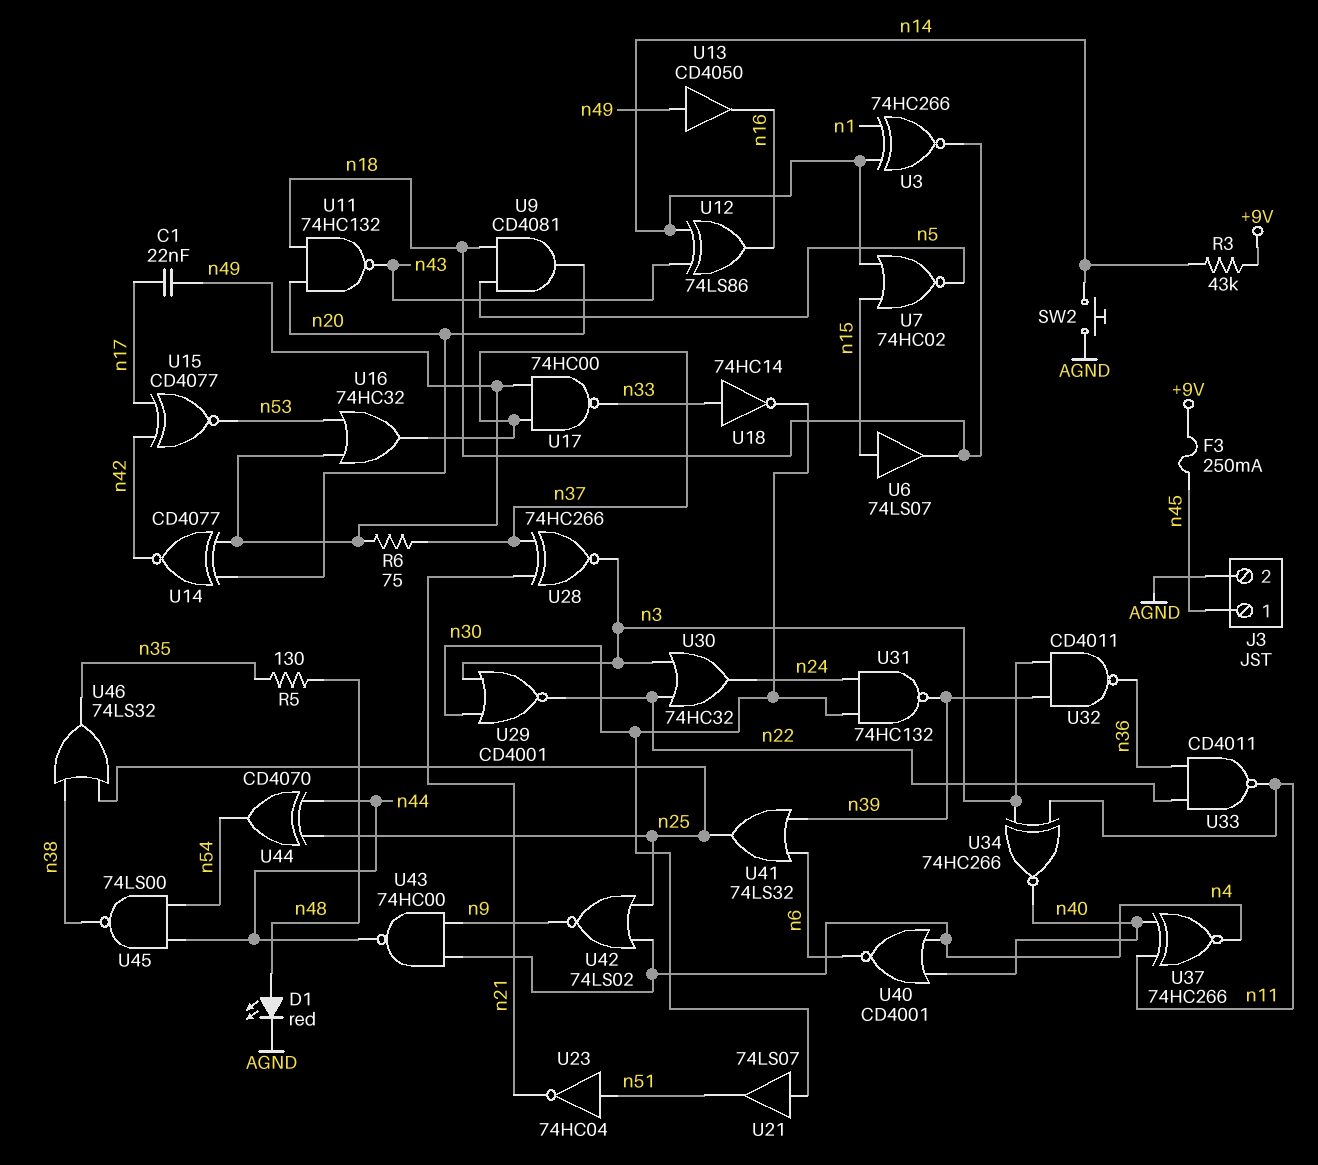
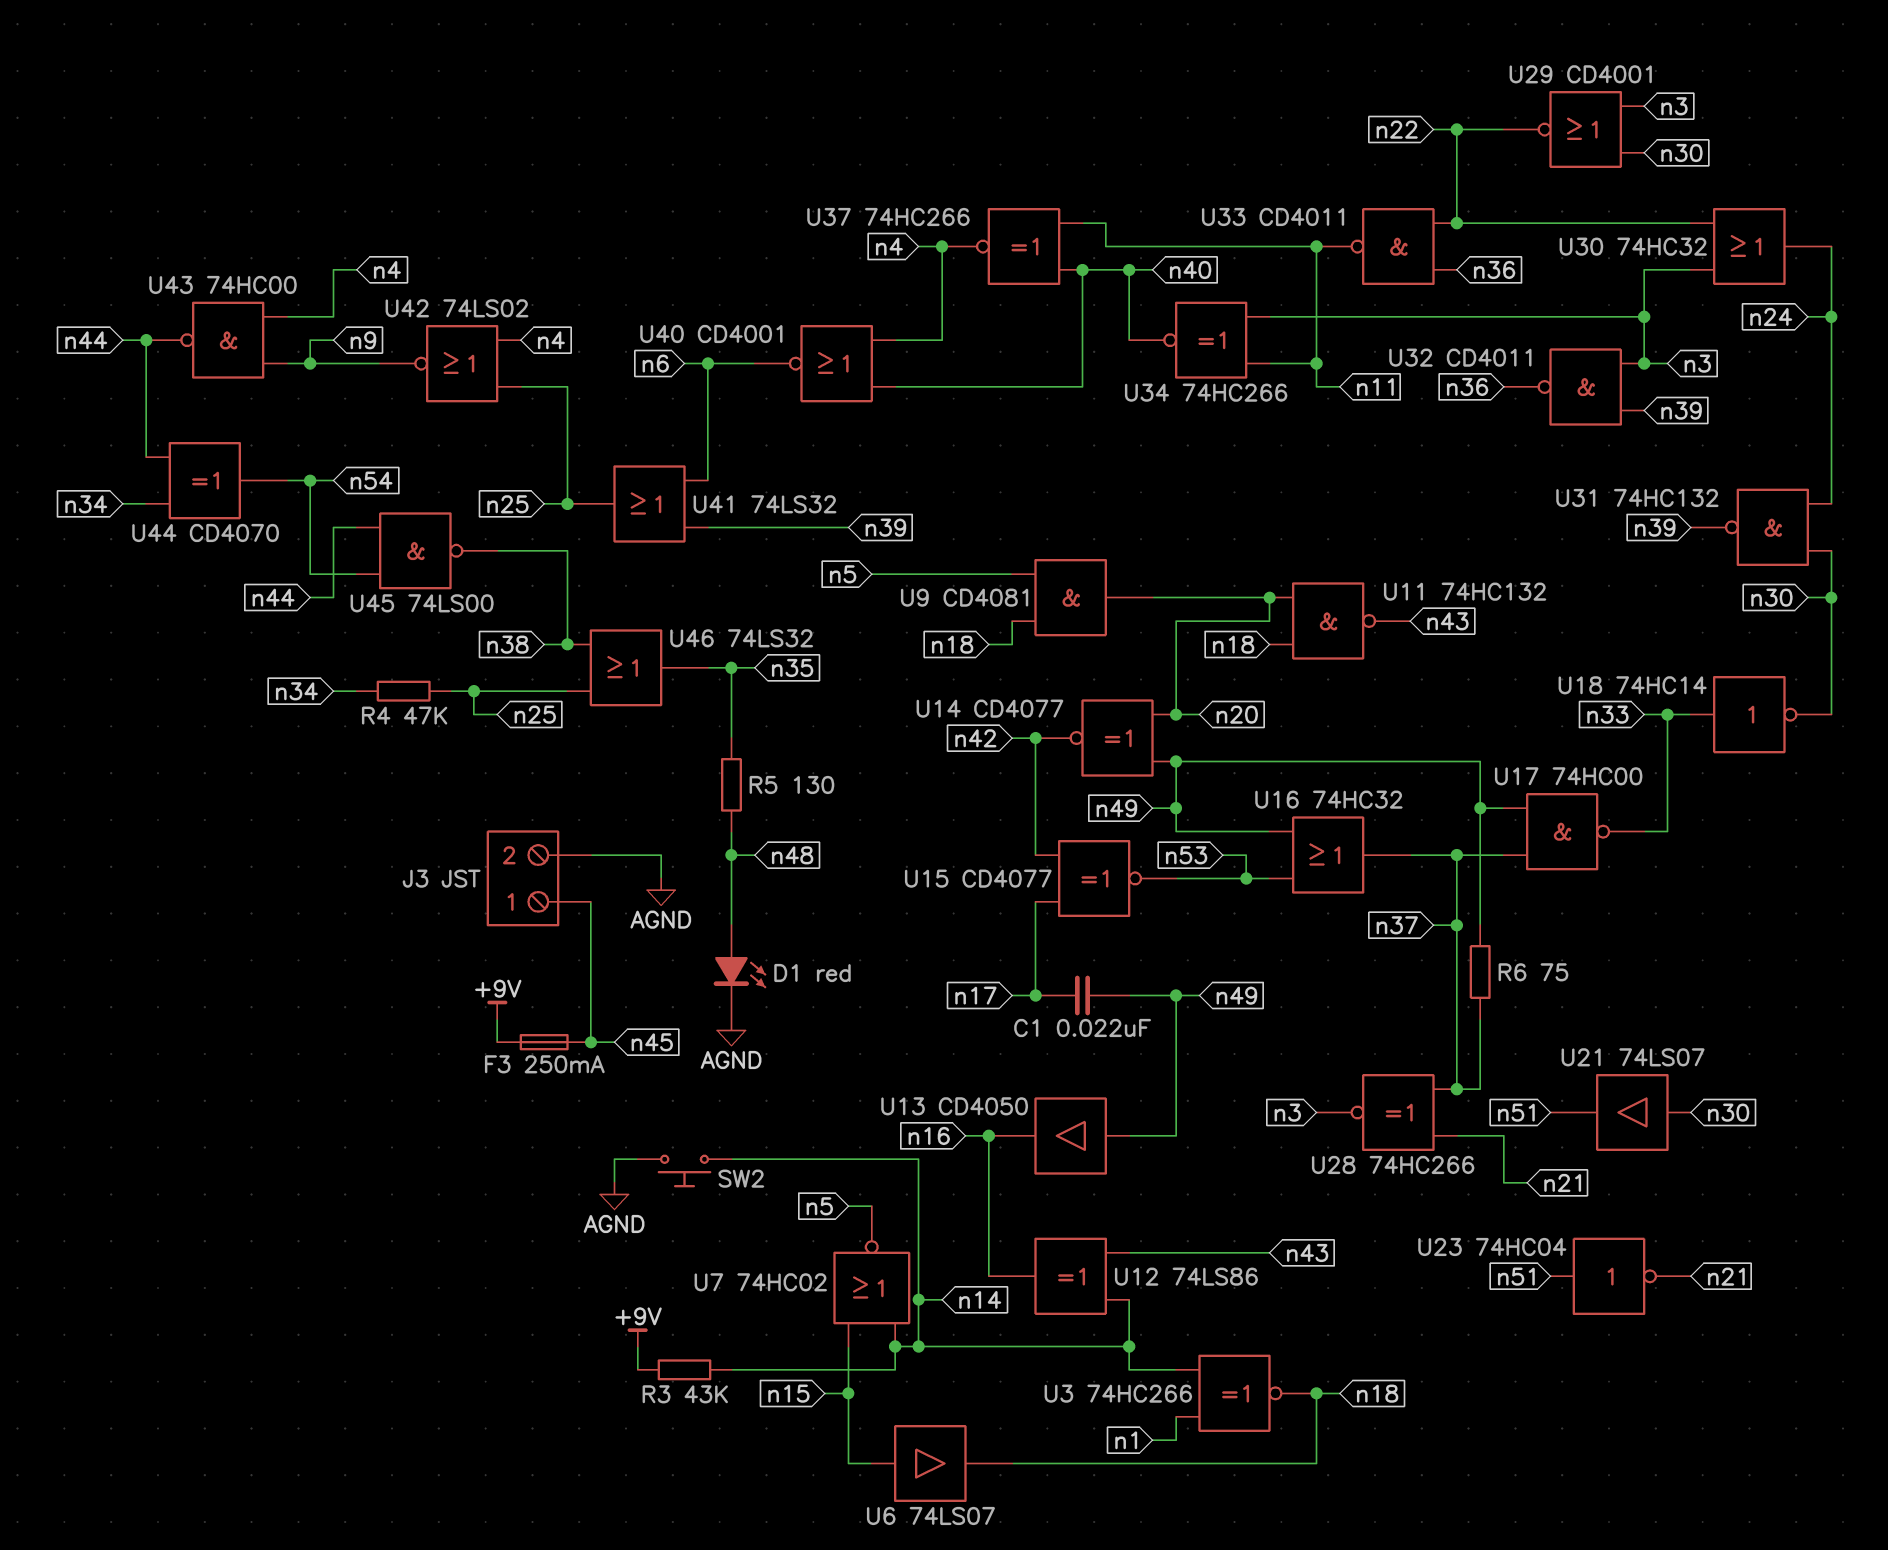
R4: none -> 47k (n25, n34)
U44: XOR CD4070 (in n25, in n44, out n54) -> XOR CD4070 (in n34, in n44, out n54)

